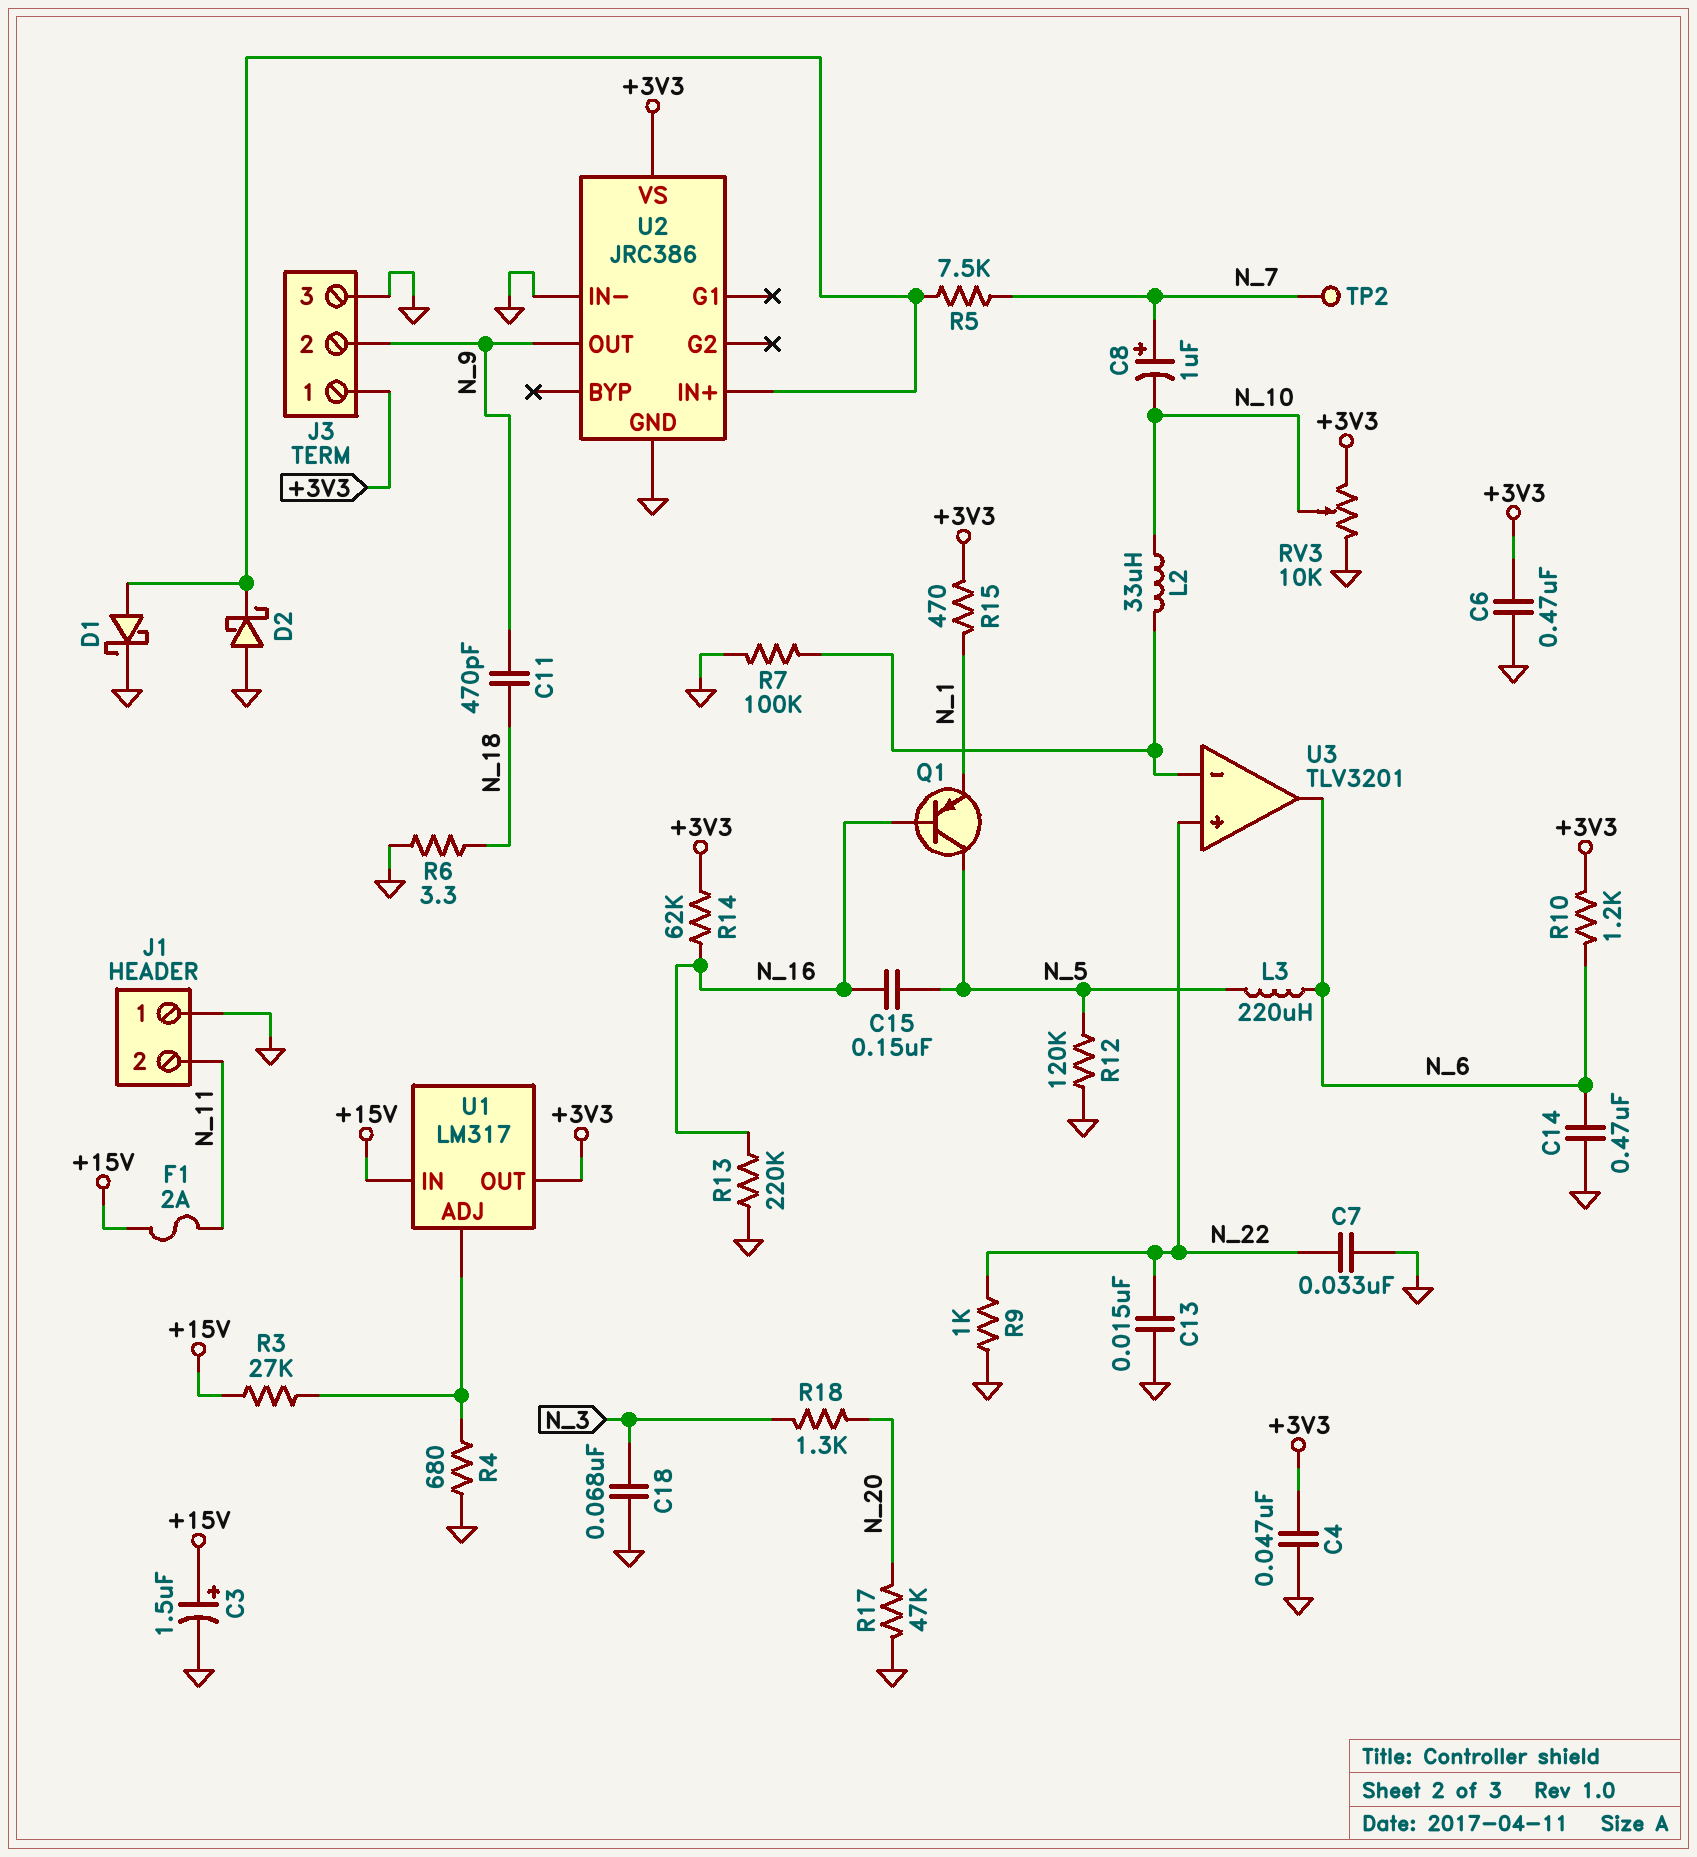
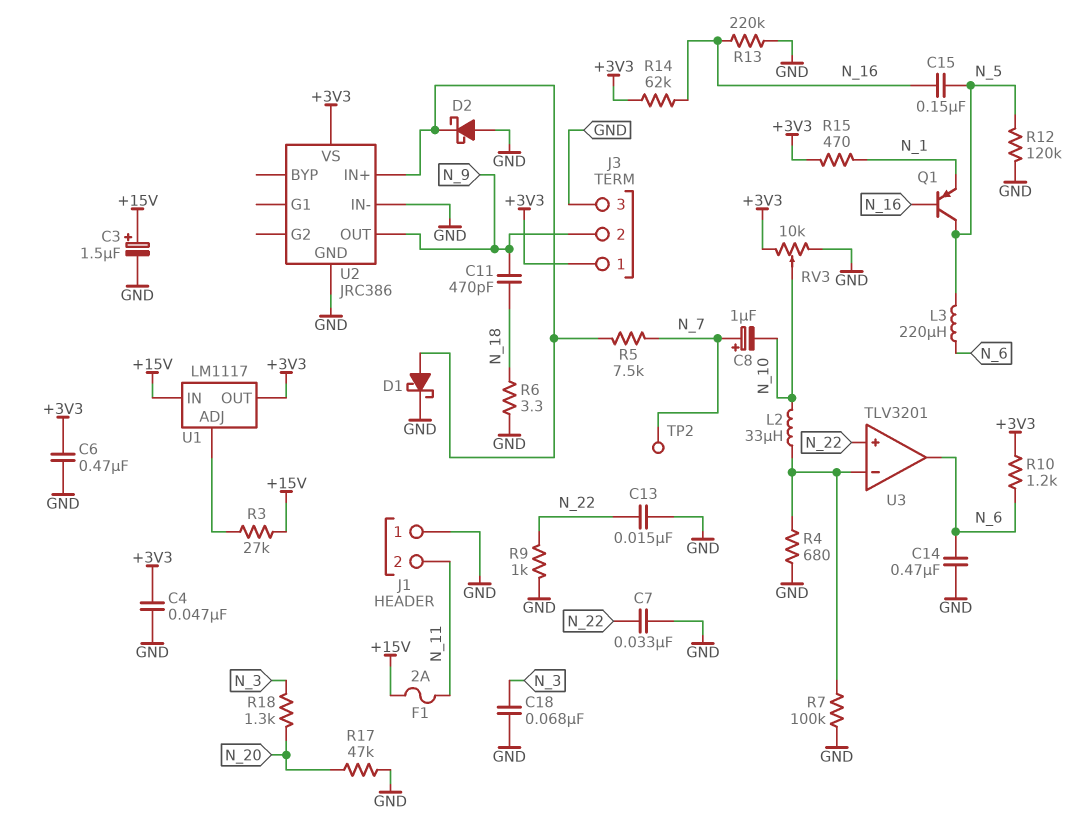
R4: 680 (GND, U1/ADJ) -> 680 (GND, U3/in-)
U1: LM317 -> LM1117

